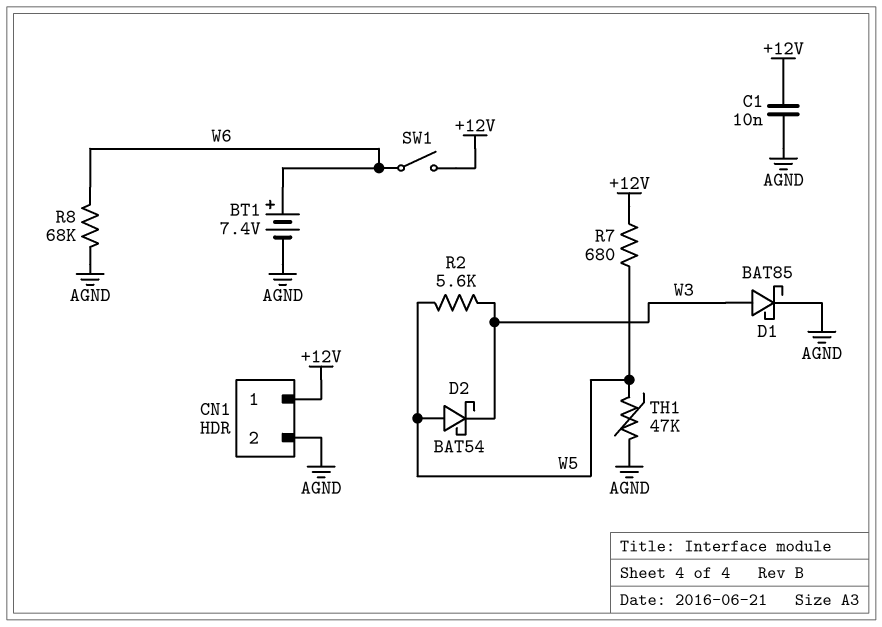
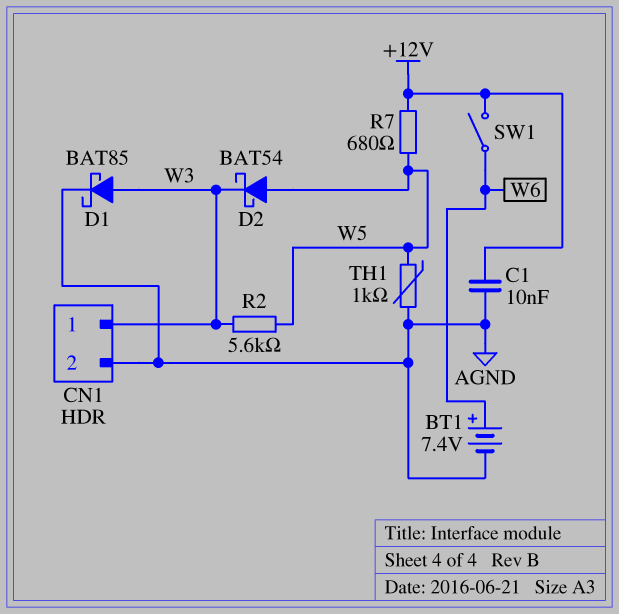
CN1 pin 1: +12V -> W3
R8: 68k (AGND, W6) -> none
TH1: 47k (AGND, W5) -> 1k (AGND, W5)

